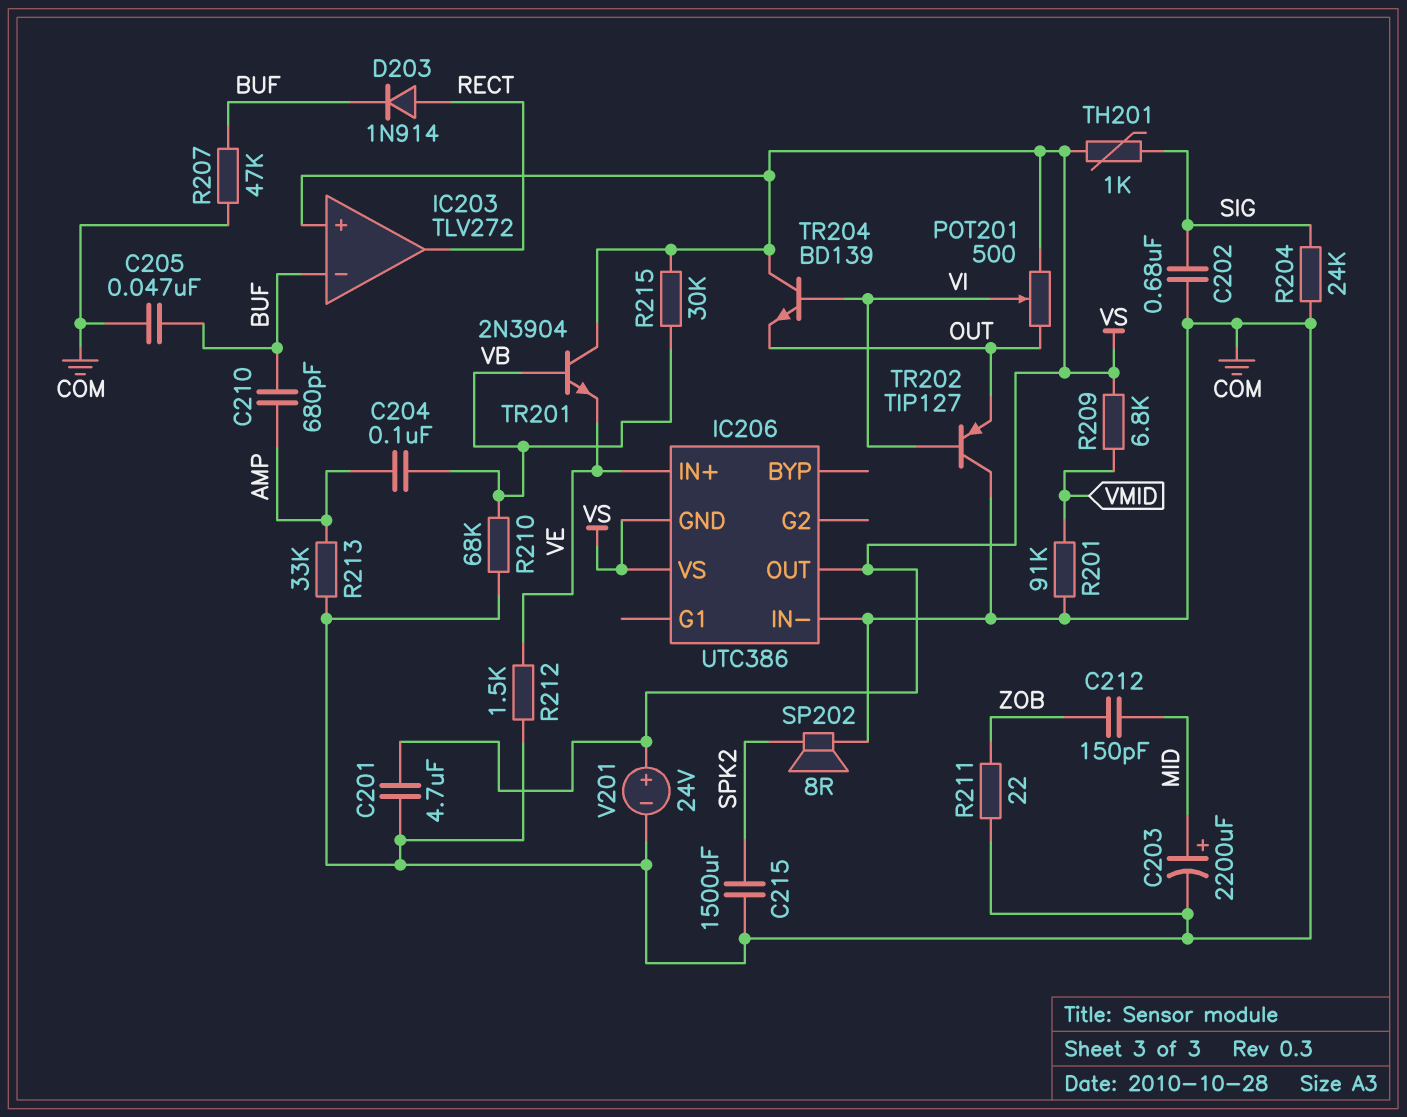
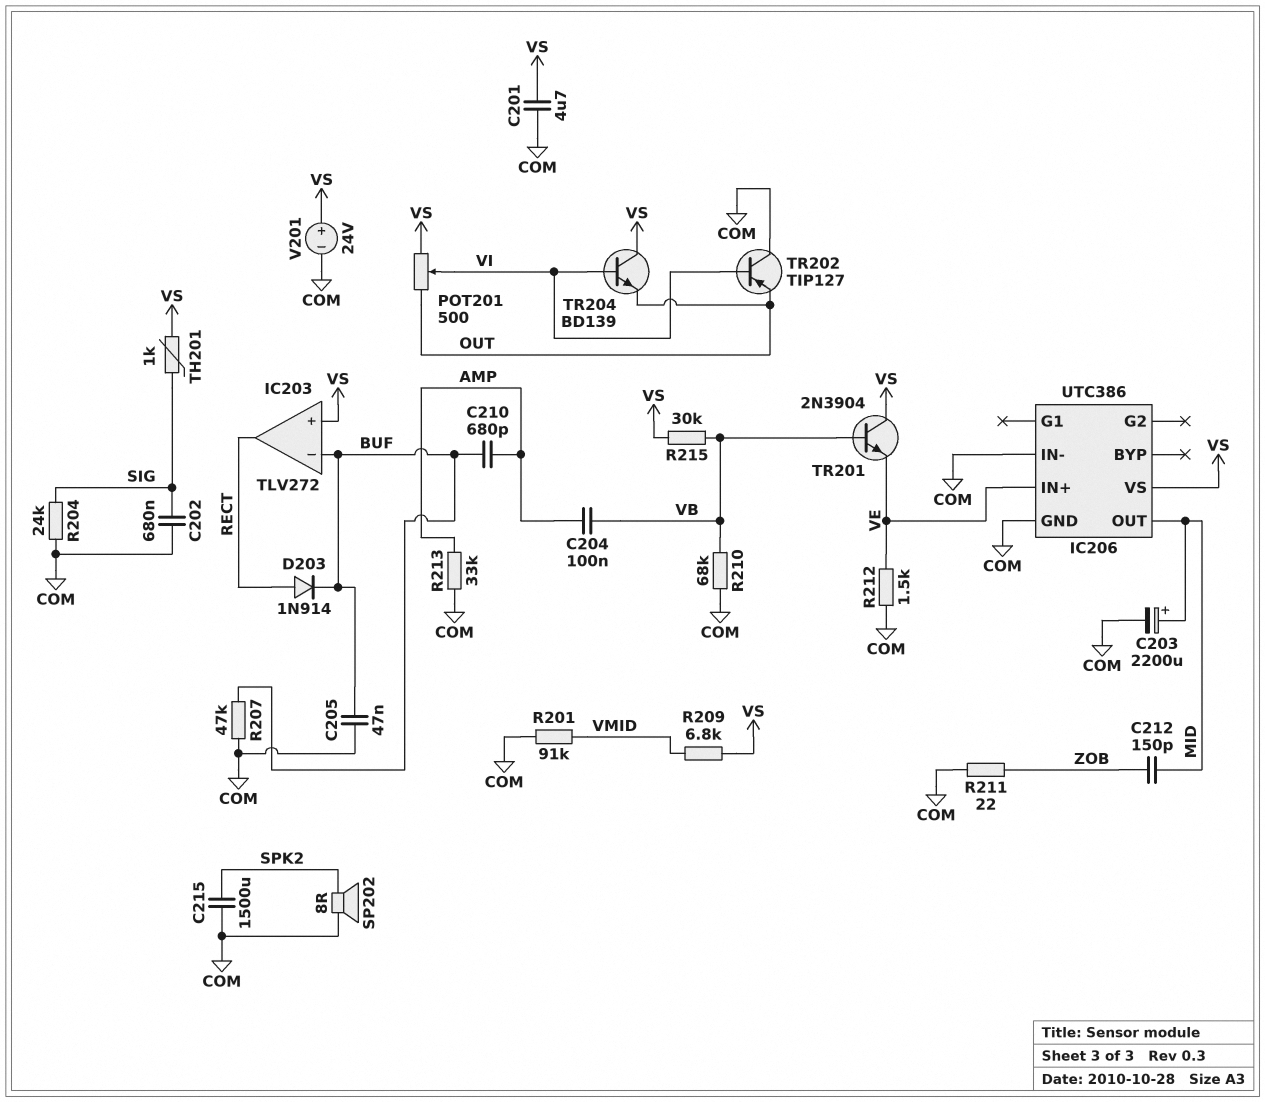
IC206 pin GND: VS -> COM
IC206 pin OUT: VS -> MID

